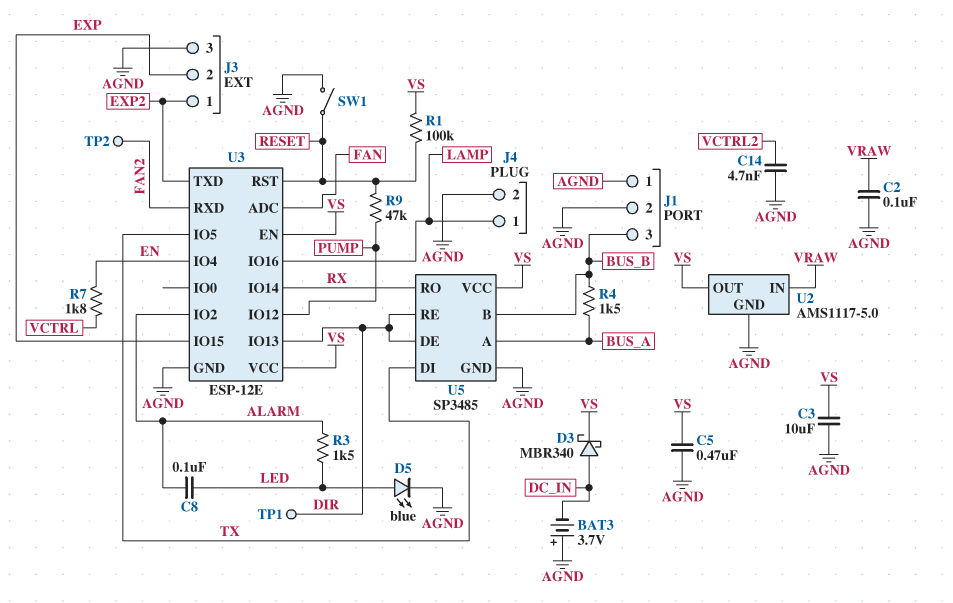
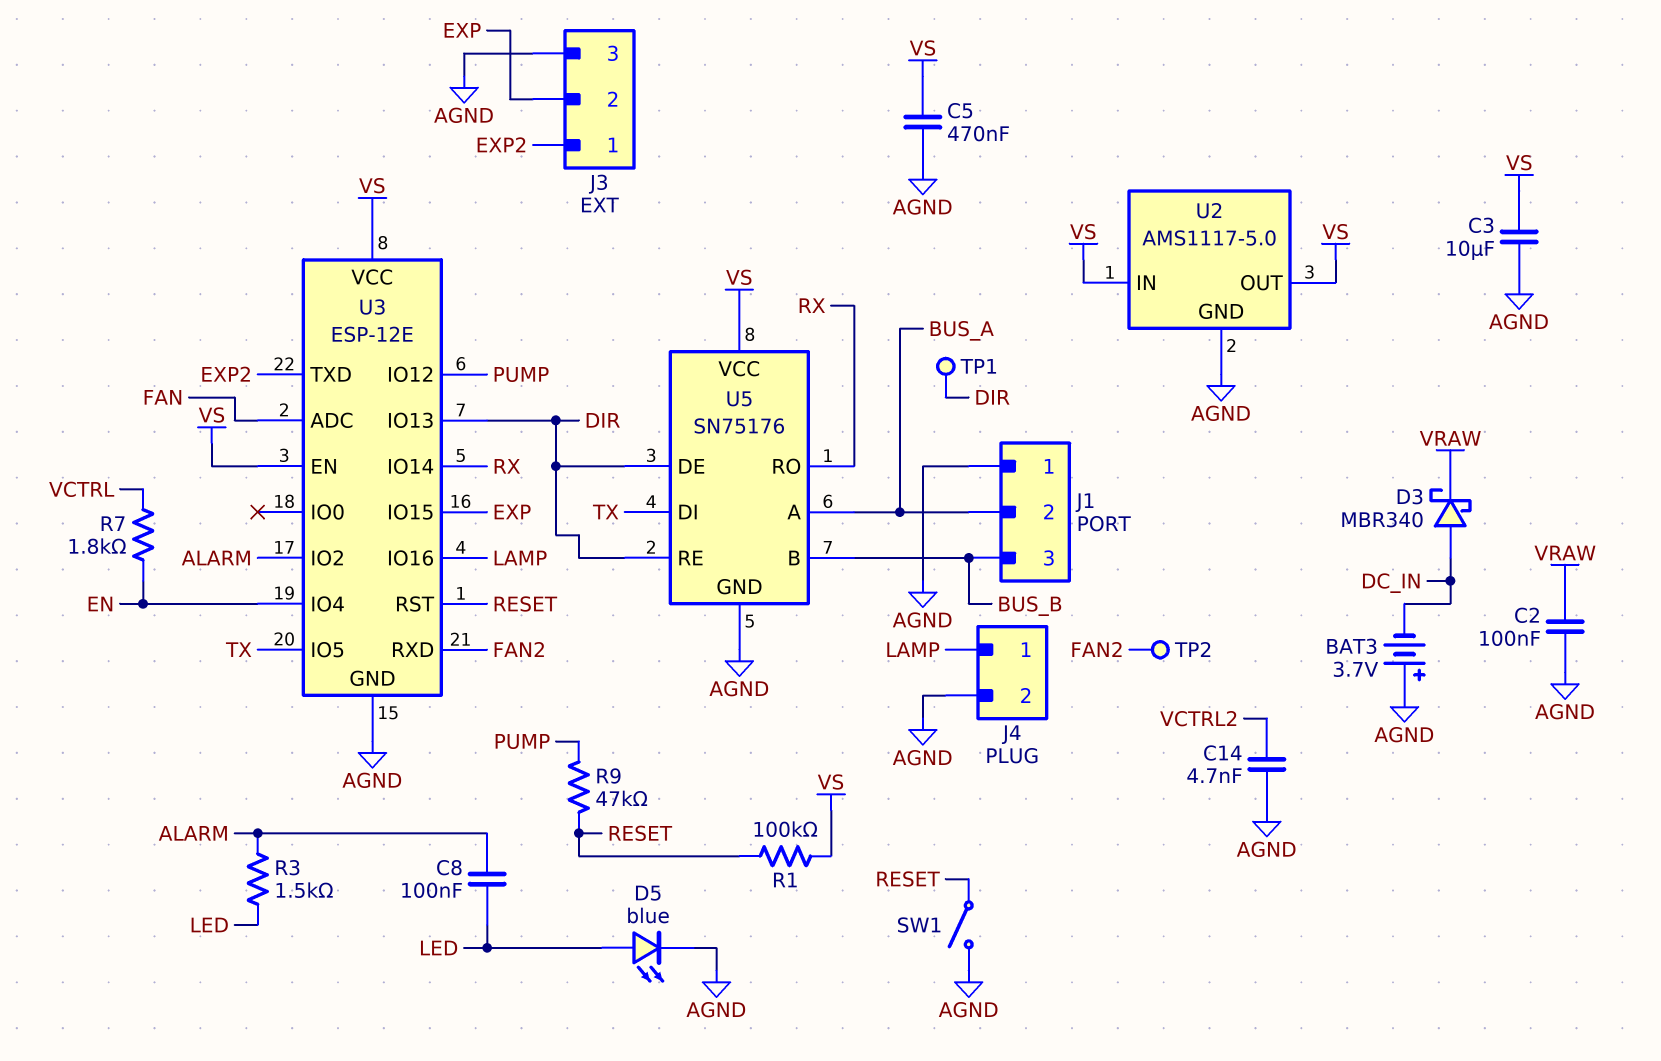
D3: schottky MBR340 (A DC_IN, K VS) -> schottky MBR340 (A DC_IN, K VRAW)
J1 pin 2: AGND -> BUS_A
R4: 1.5k (BUS_A, BUS_B) -> none
U2 pin IN: VRAW -> VS
U5: SP3485 -> SN75176

